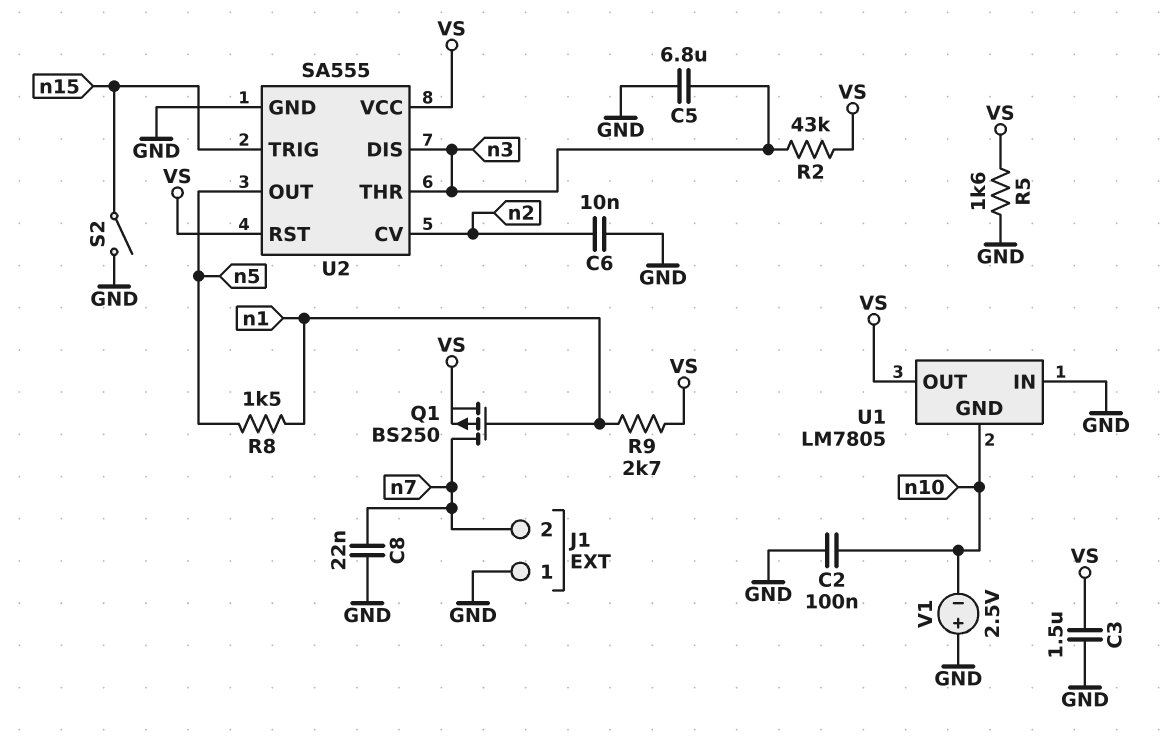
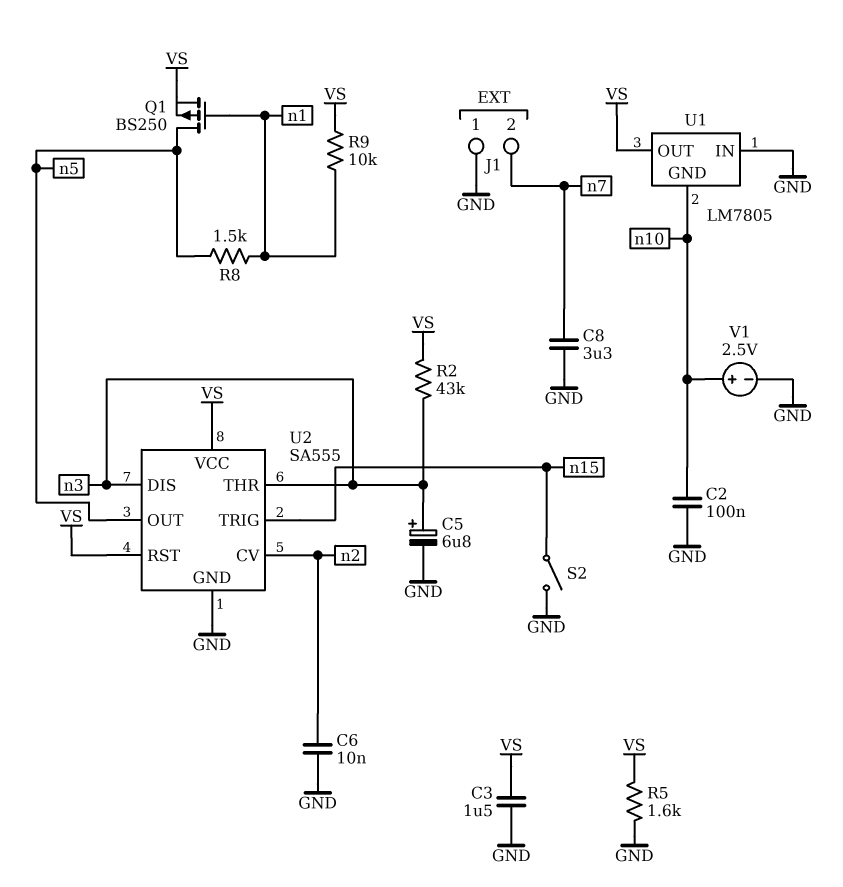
C5: 6.8uF (GND, n3) -> 6.8uF (plus n3, minus GND)
C8: 22nF (GND, n7) -> 3.3uF (GND, n7)
Q1: PMOS BS250 (G n1, D n7, S VS) -> PMOS BS250 (G n1, D n5, S VS)
R9: 2.7k (VS, n1) -> 10k (VS, n1)
V1: 2.5V (plus GND, minus n10) -> 2.5V (plus n10, minus GND)

